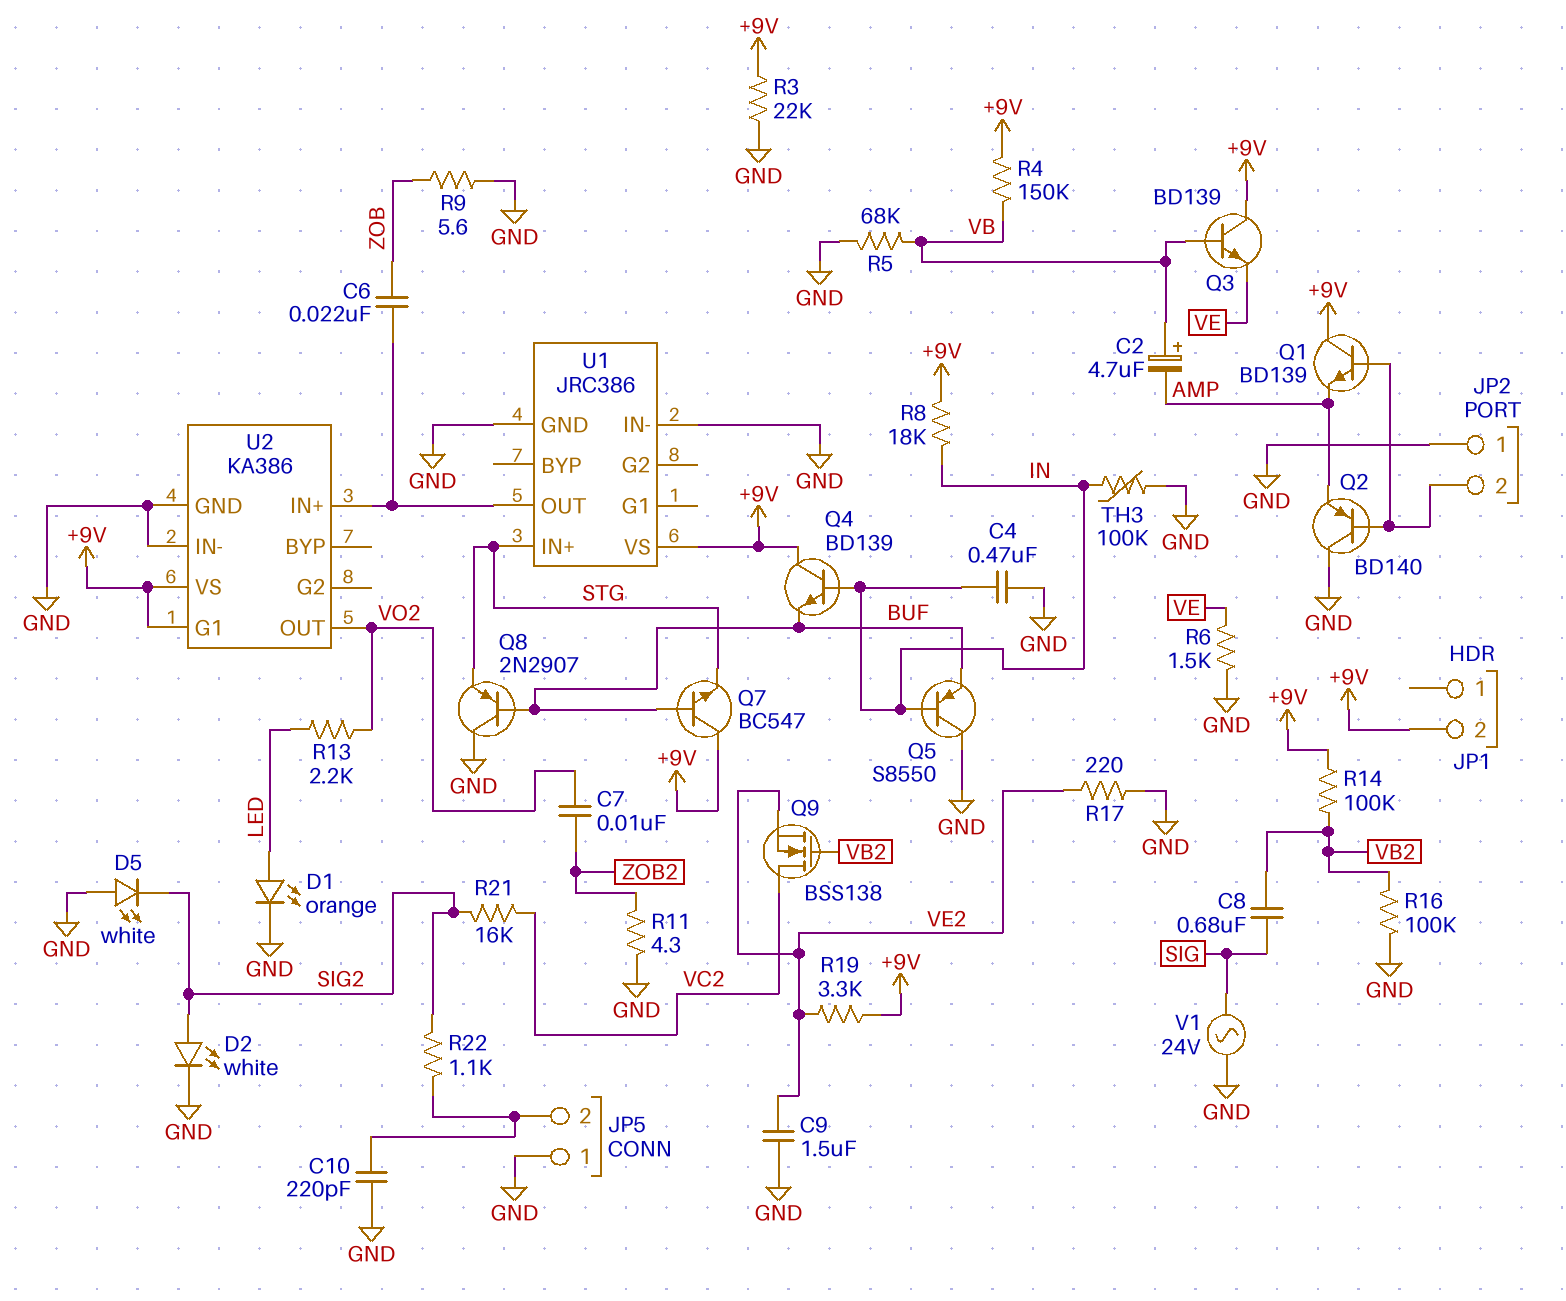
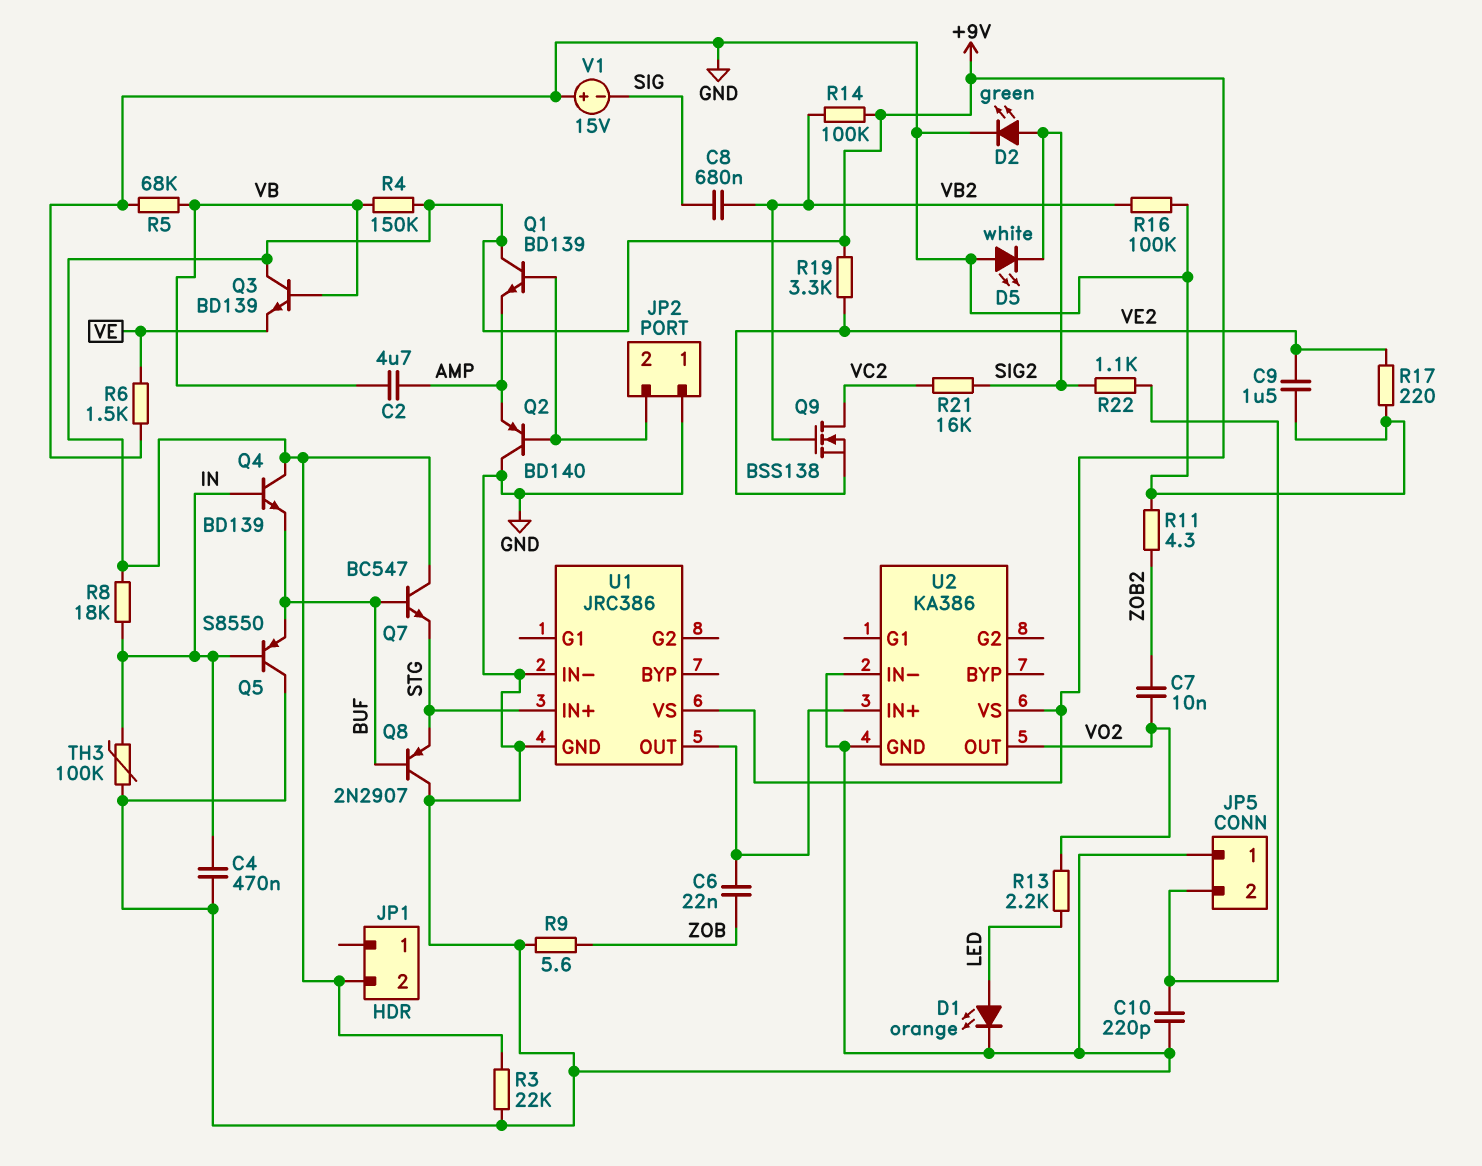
C2: 4.7uF (plus VB, minus AMP) -> 4.7uF (AMP, VB)
D2: LED white (A SIG2, K GND) -> LED green (A SIG2, K GND)
U2 pin G1: +9V -> none
V1: AC 24V (GND, SIG) -> 15V (plus GND, minus SIG)

